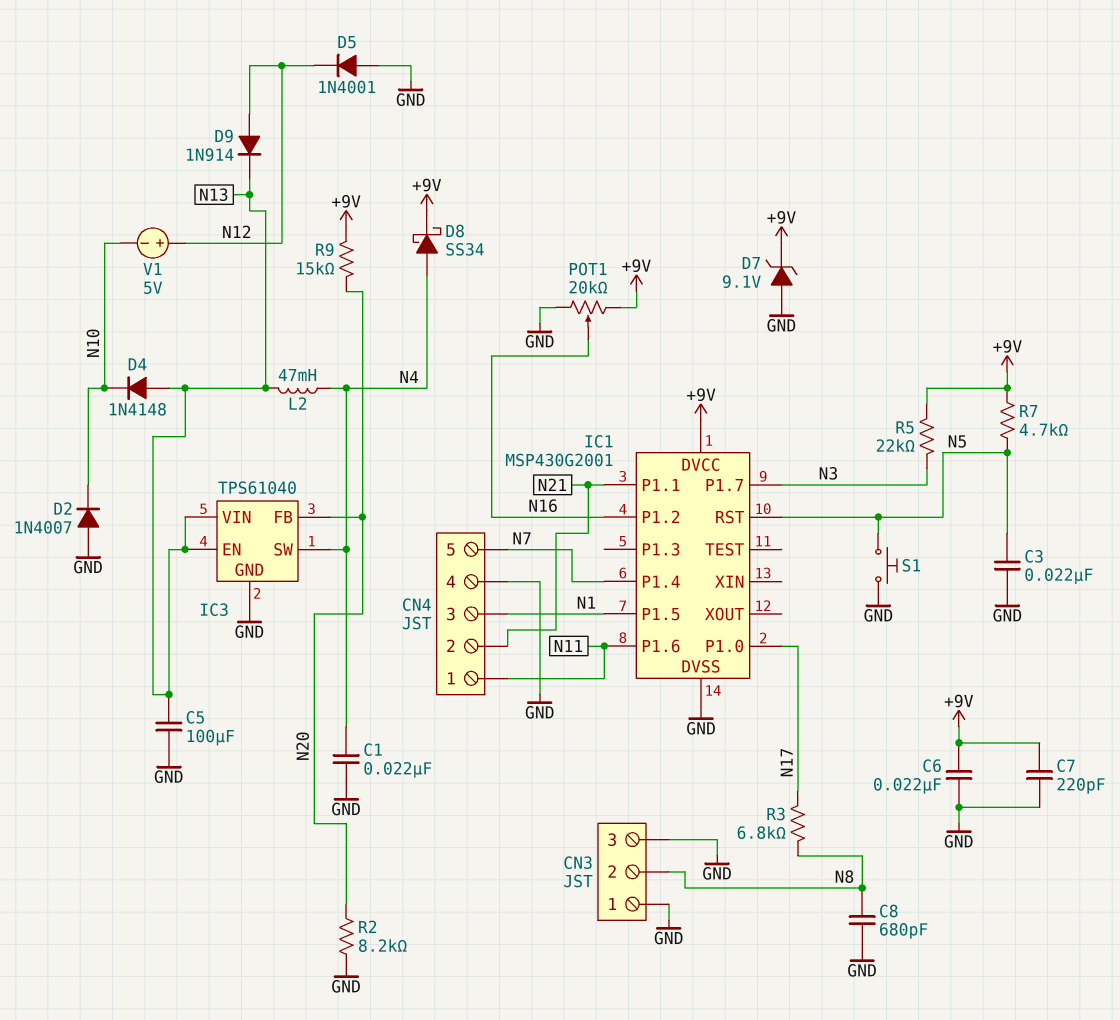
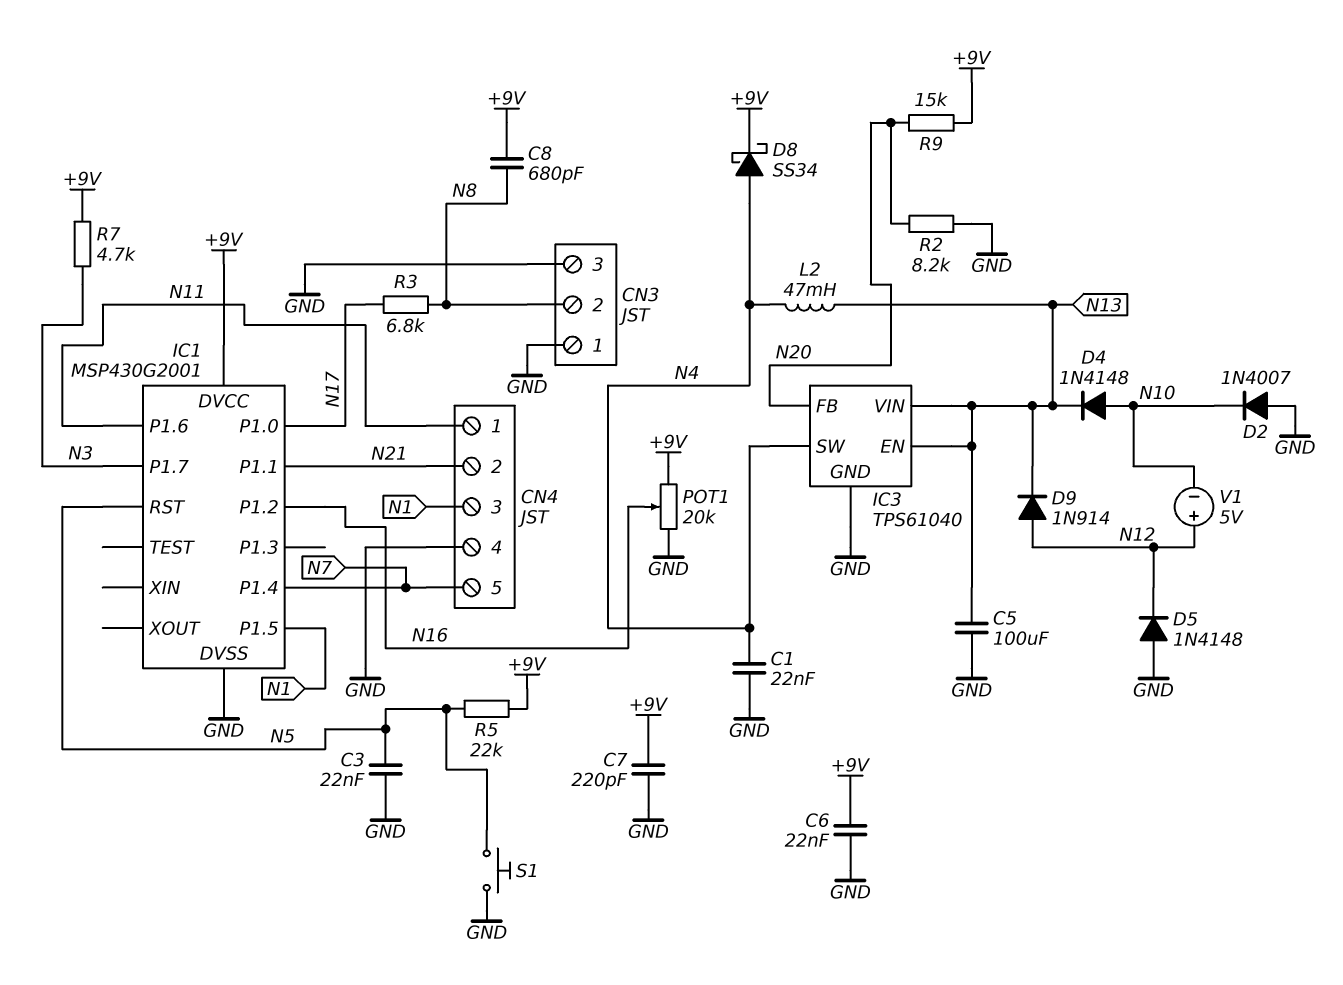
C8: 680pF (GND, N8) -> 680pF (+9V, N8)
D4: diode 1N4148 (A N13, K N10) -> diode 1N4148 (A N10, K N13)
D5: diode 1N4001 (A GND, K N12) -> diode 1N4148 (A GND, K N12)
D7: zener 9.1V (A GND, K +9V) -> none
R5: 22k (+9V, N3) -> 22k (+9V, N5)
R7: 4.7k (+9V, N5) -> 4.7k (+9V, N3)

